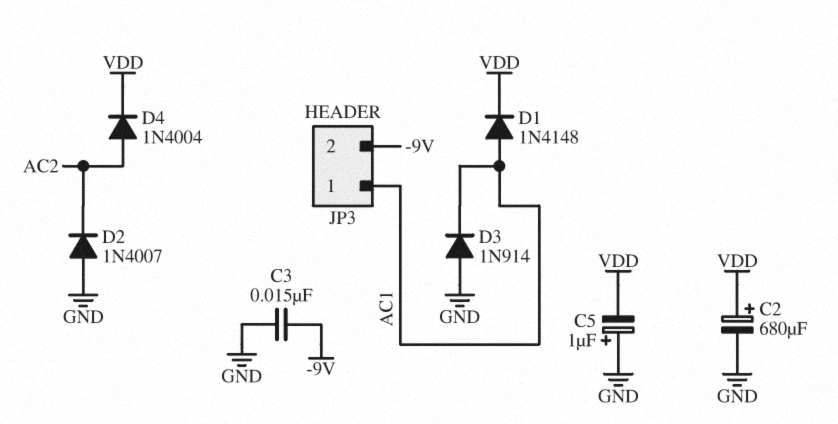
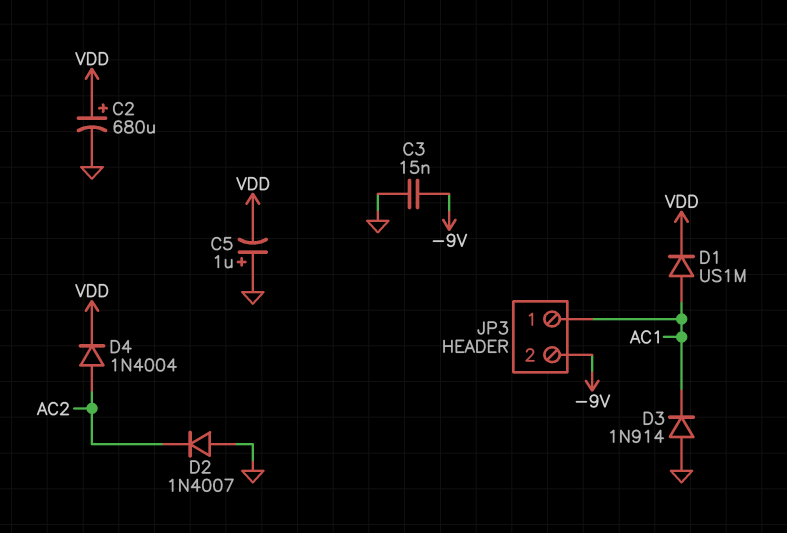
D1: diode 1N4148 (A AC1, K VDD) -> diode US1M (A AC1, K VDD)

